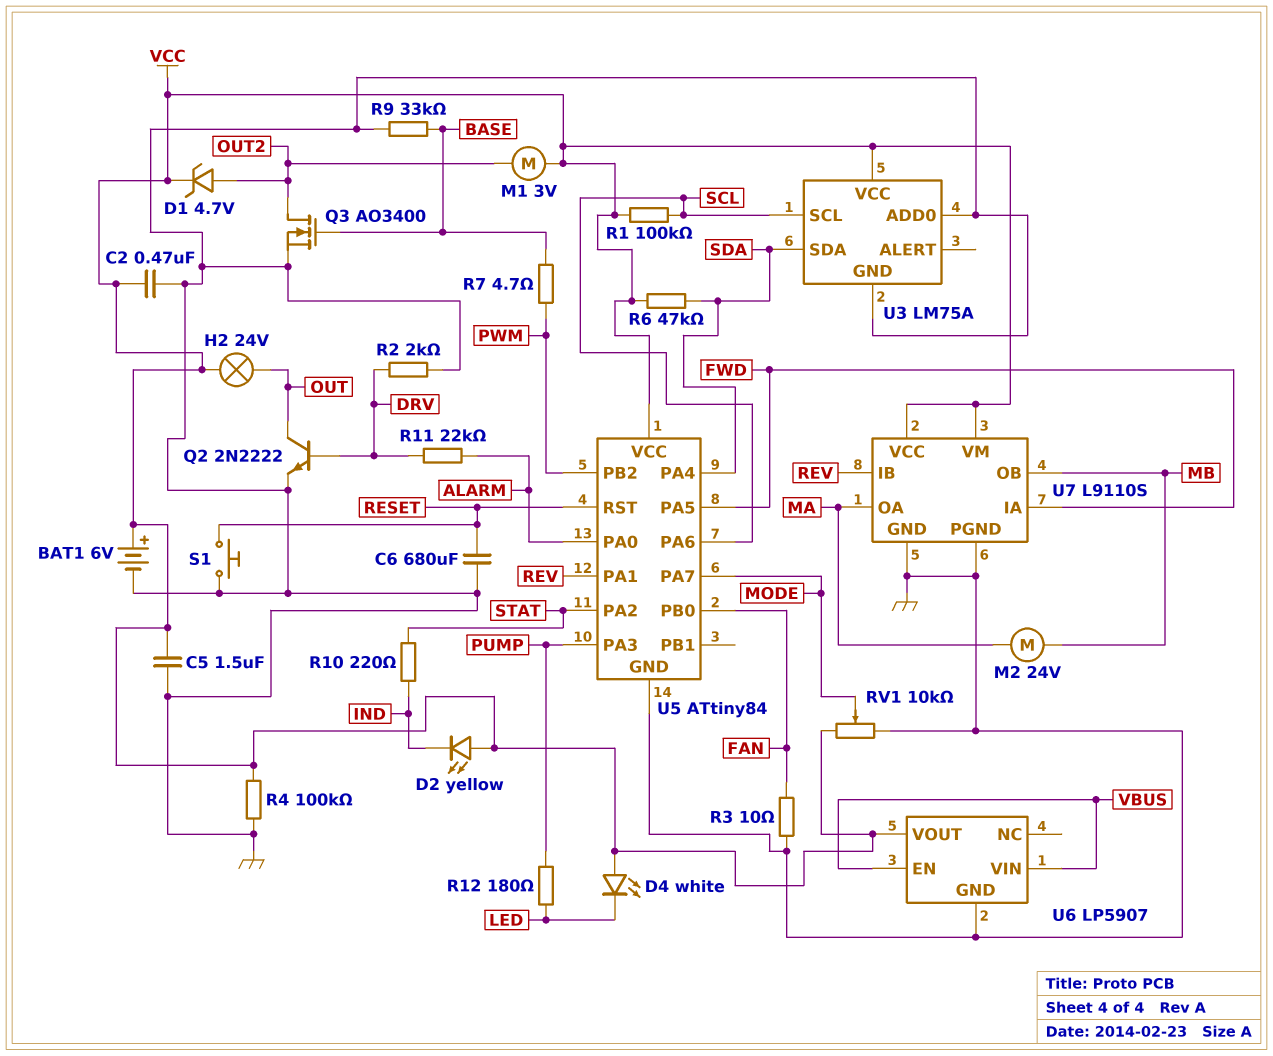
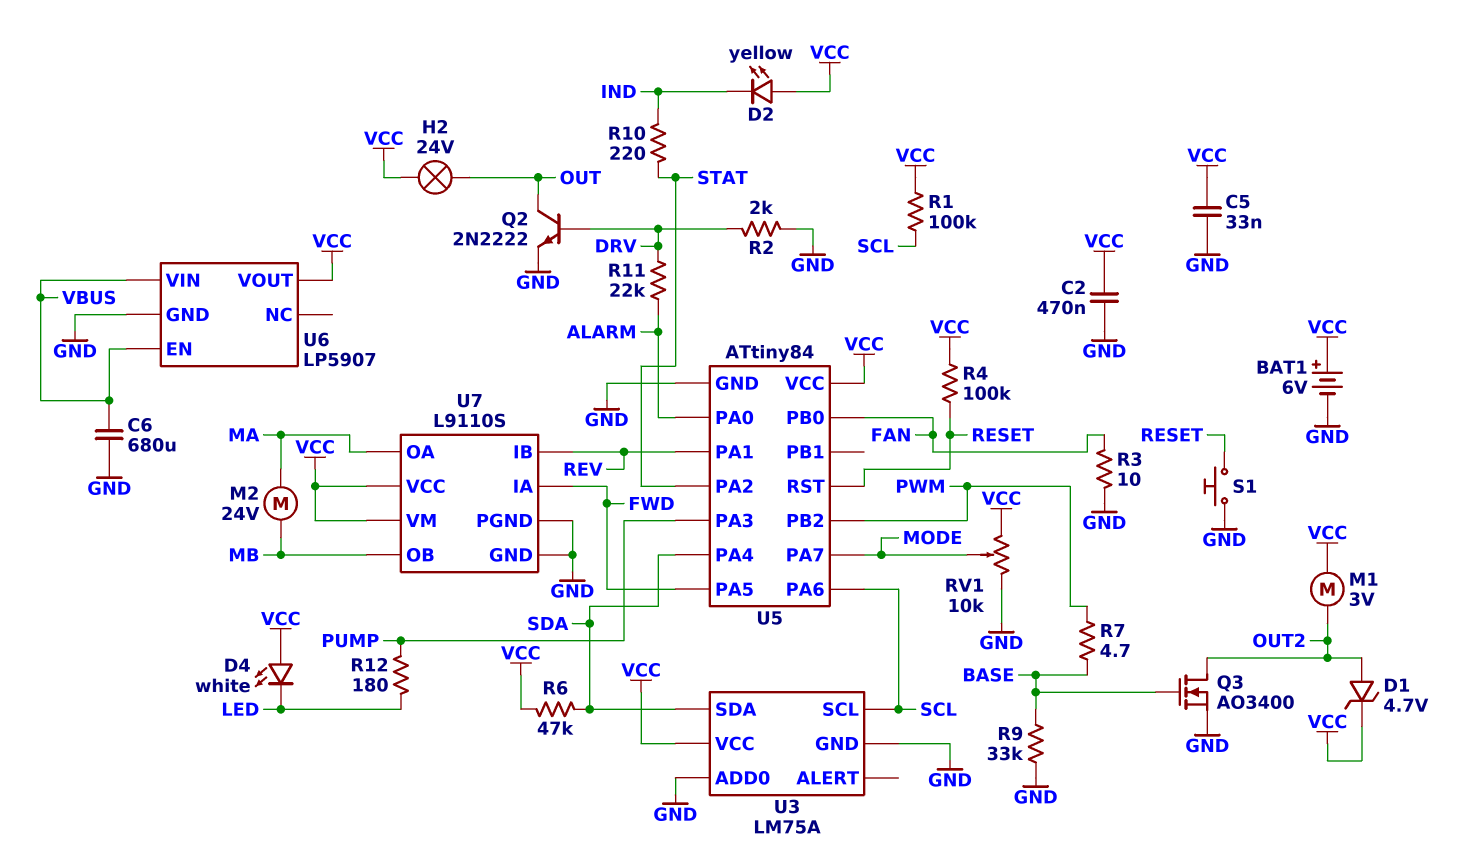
C5: 1.5uF (GND, VCC) -> 33nF (GND, VCC)
C6: 680uF (GND, RESET) -> 680uF (GND, VBUS)
R4: 100k (GND, VCC) -> 100k (RESET, VCC)

